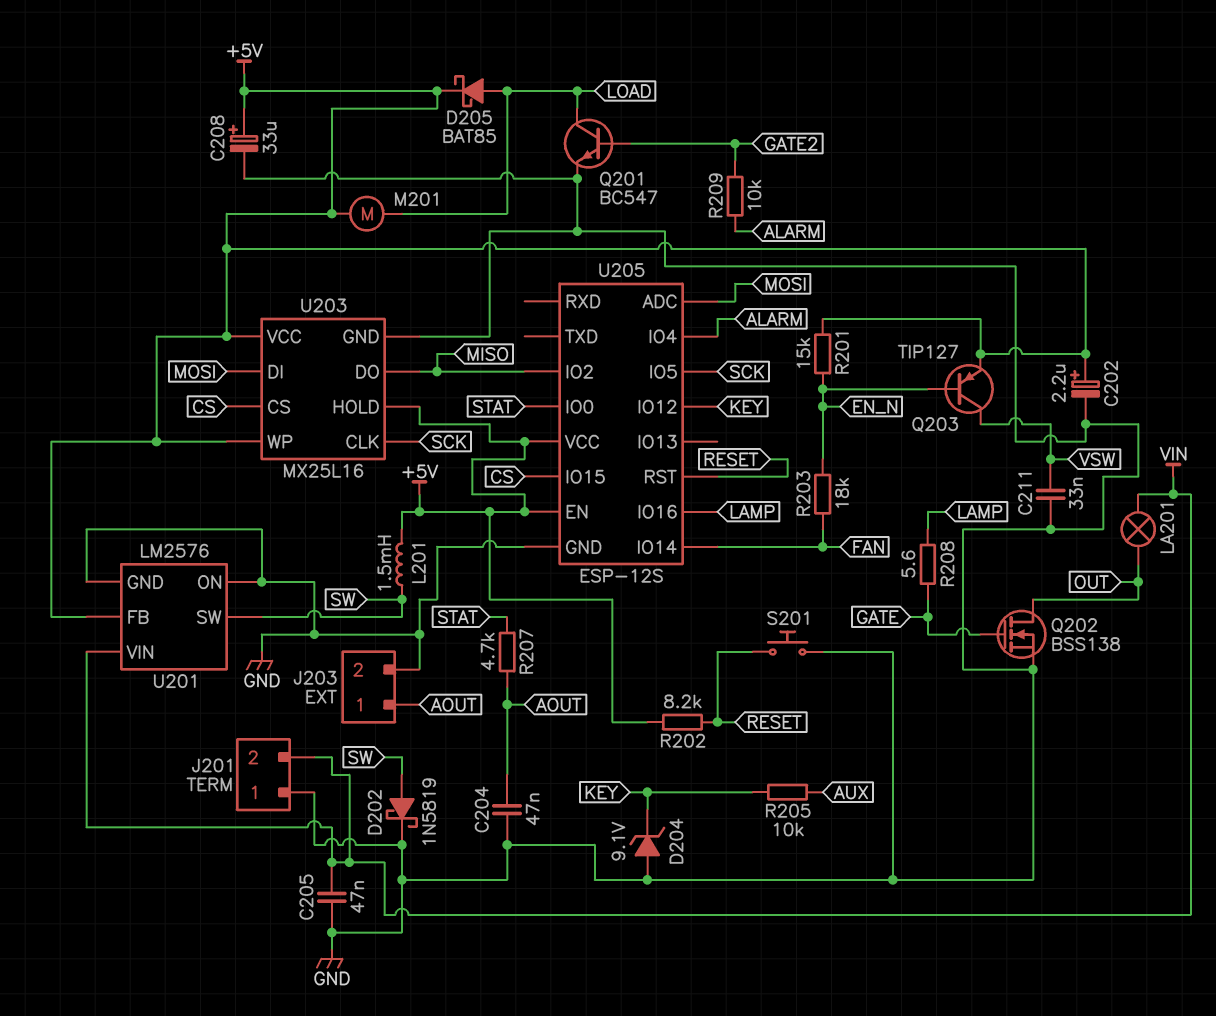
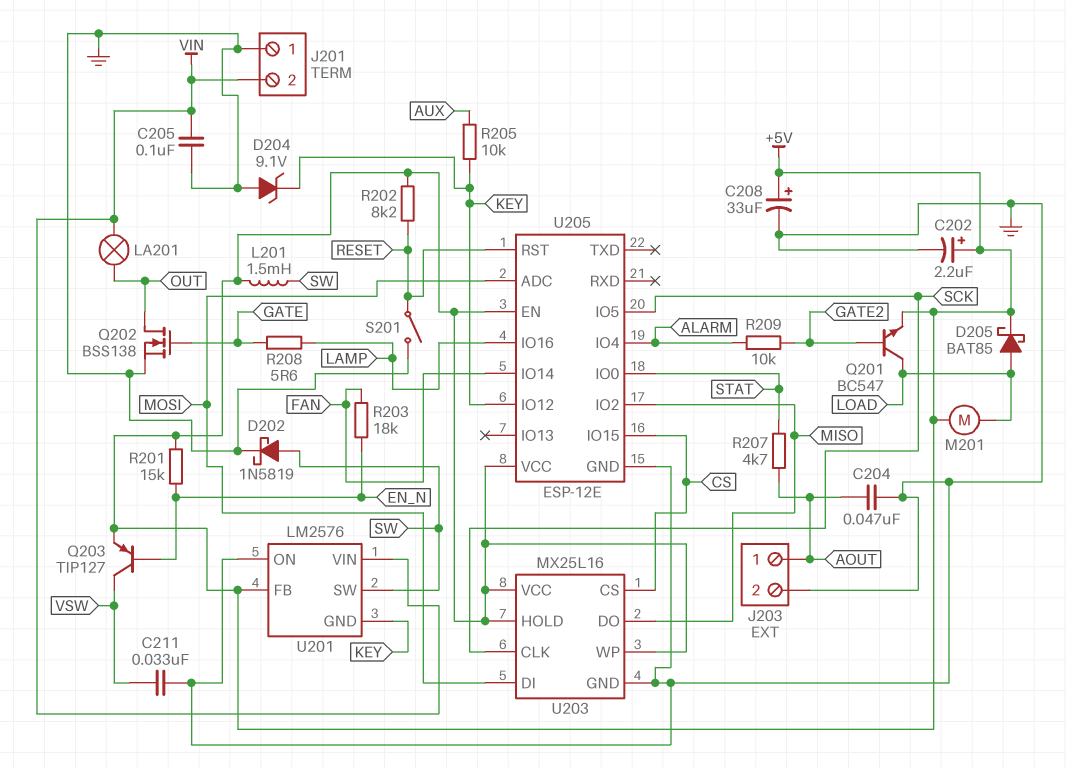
C205: 47nF (GND, VIN) -> 100nF (GND, VIN)
Q201: NPN BC547 (B GATE2, C LOAD, E GND) -> NPN BC547 (B GATE2, C LOAD, E +5V)
S201: button (GND, RESET) -> switch (GND, RESET)
U201 pin GND: GND -> KEY
U205: ESP-12S -> ESP-12E

